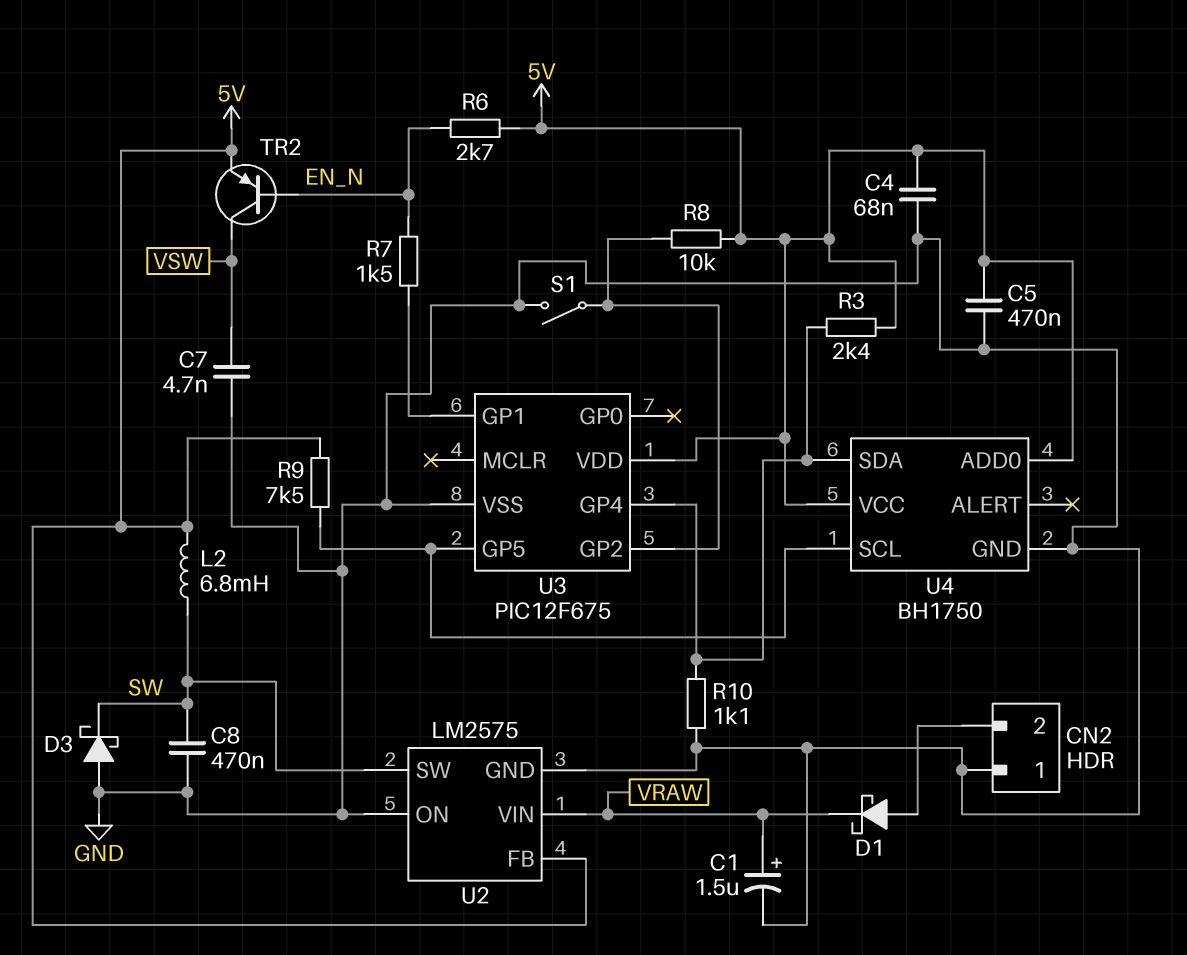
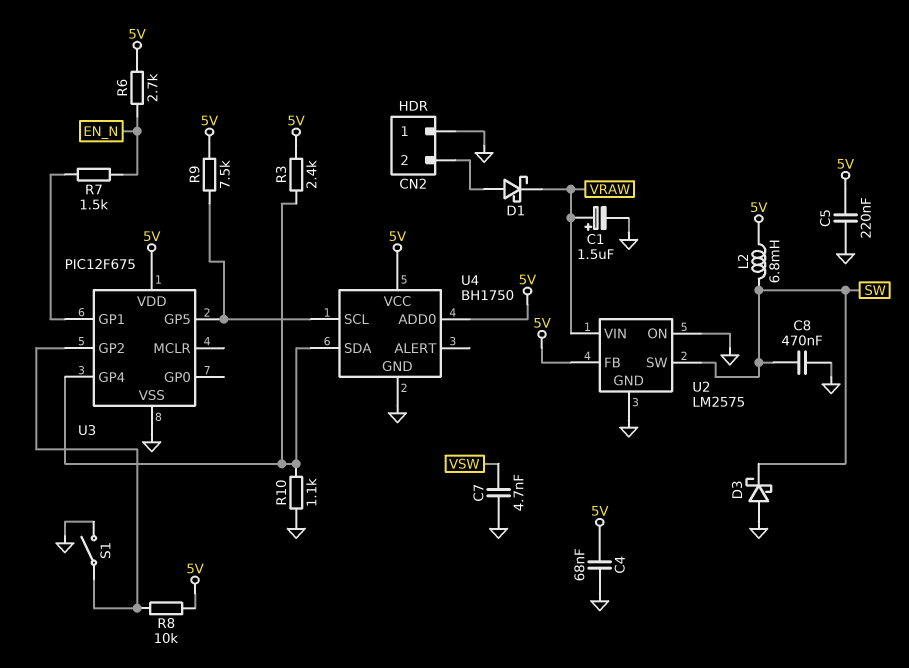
C5: 470nF (5V, GND) -> 220nF (5V, GND)
TR2: PNP (B EN_N, C VSW, E 5V) -> none

